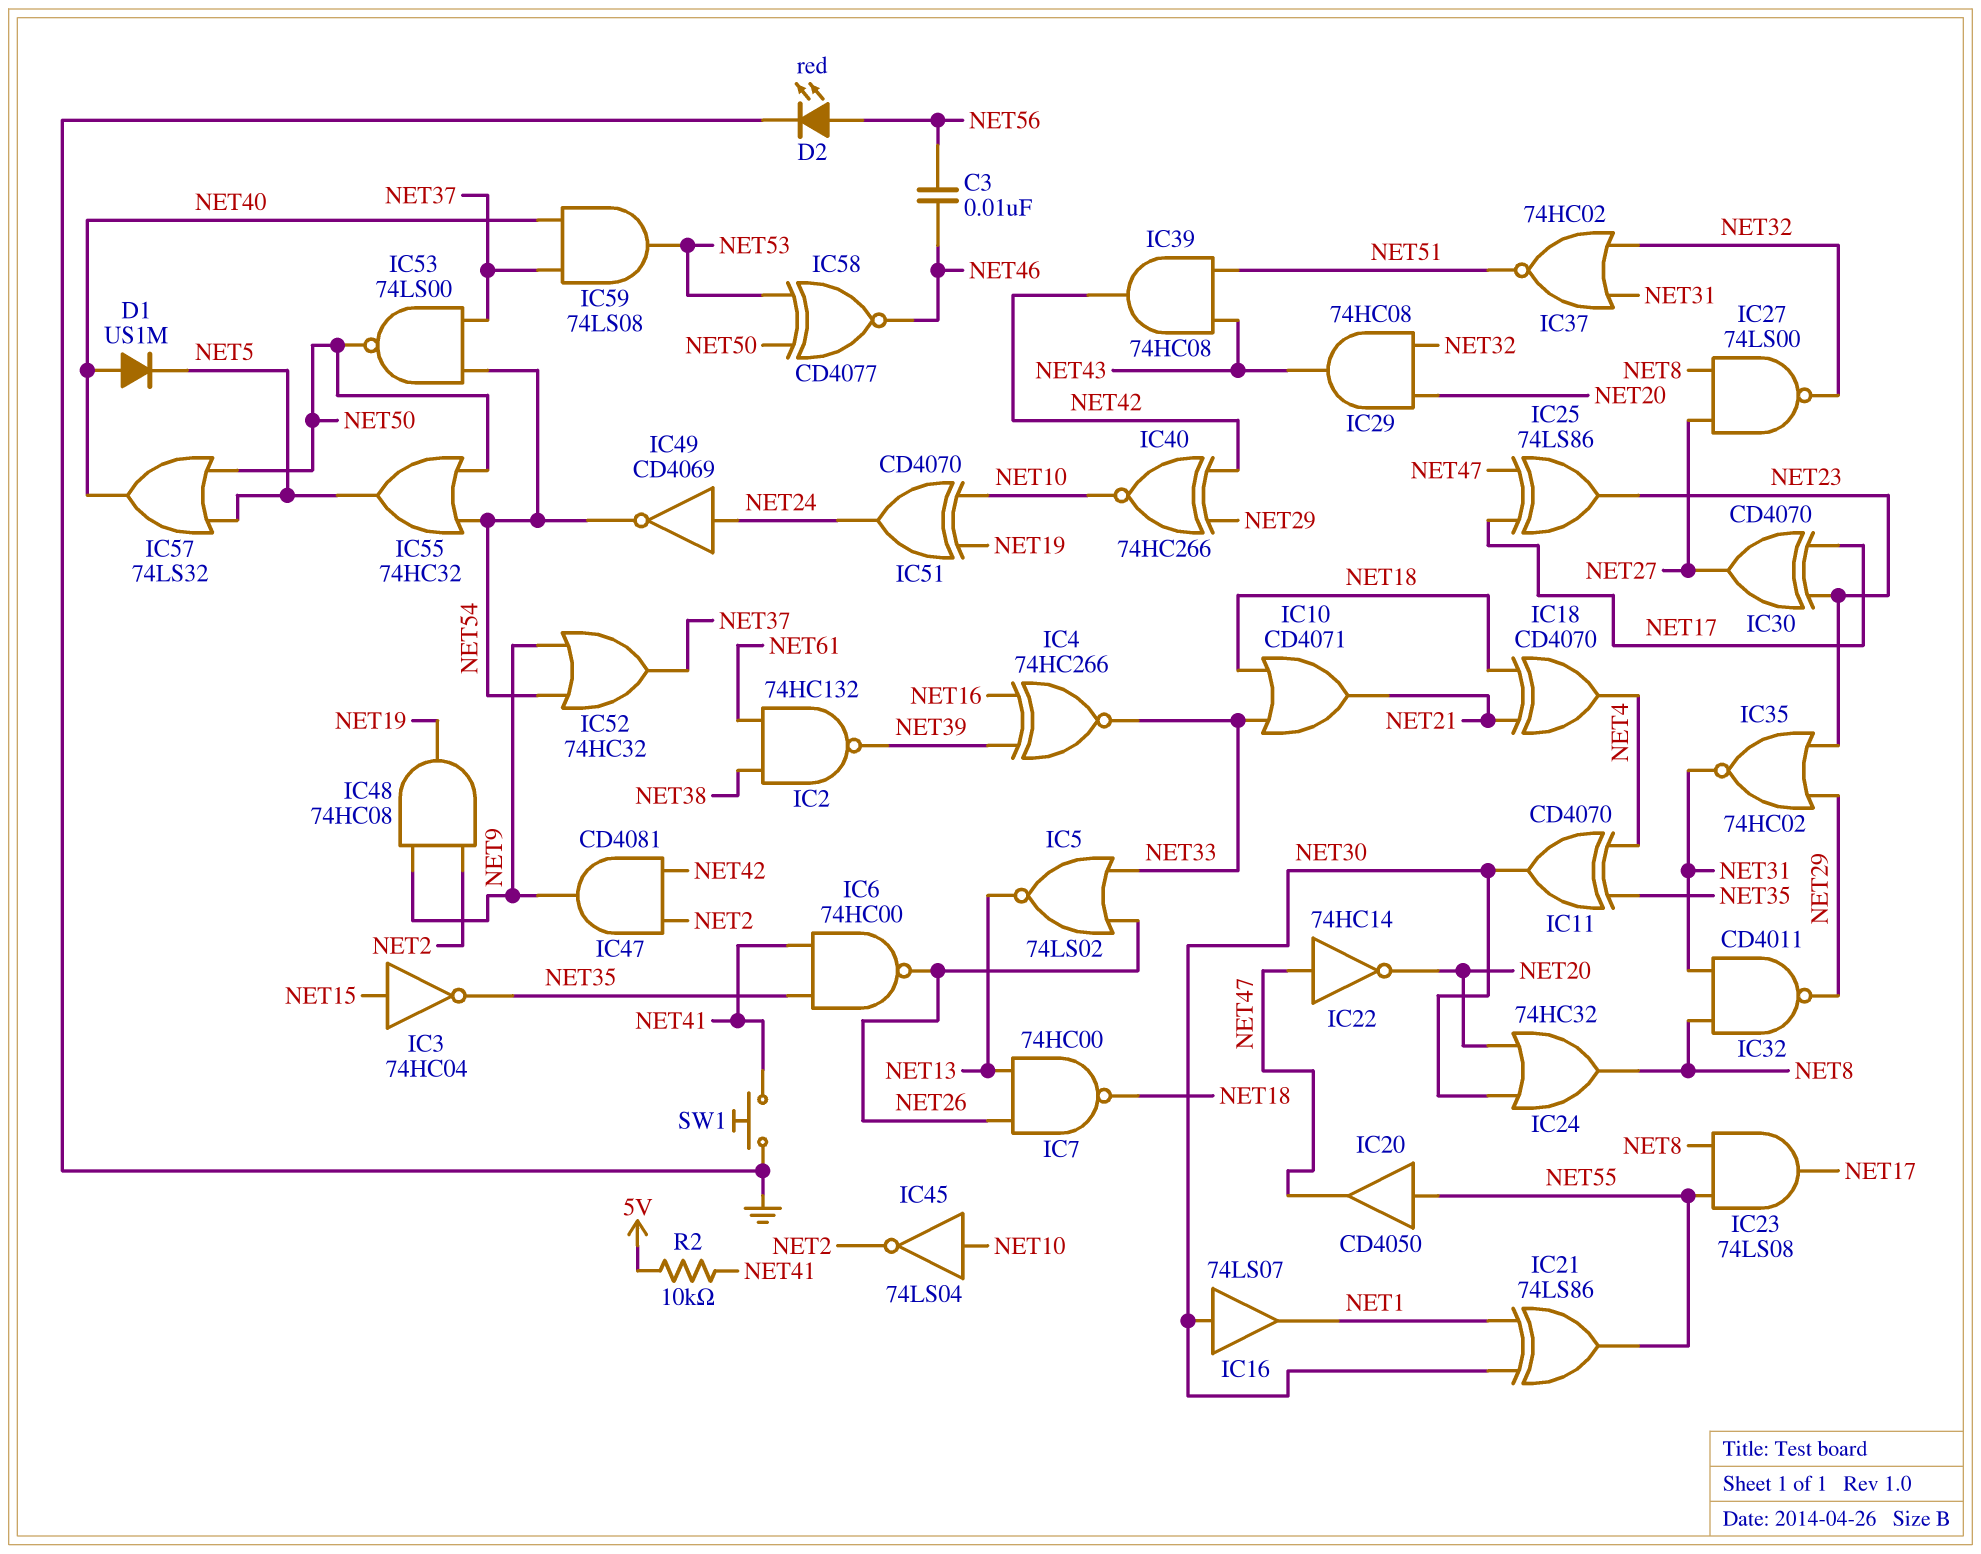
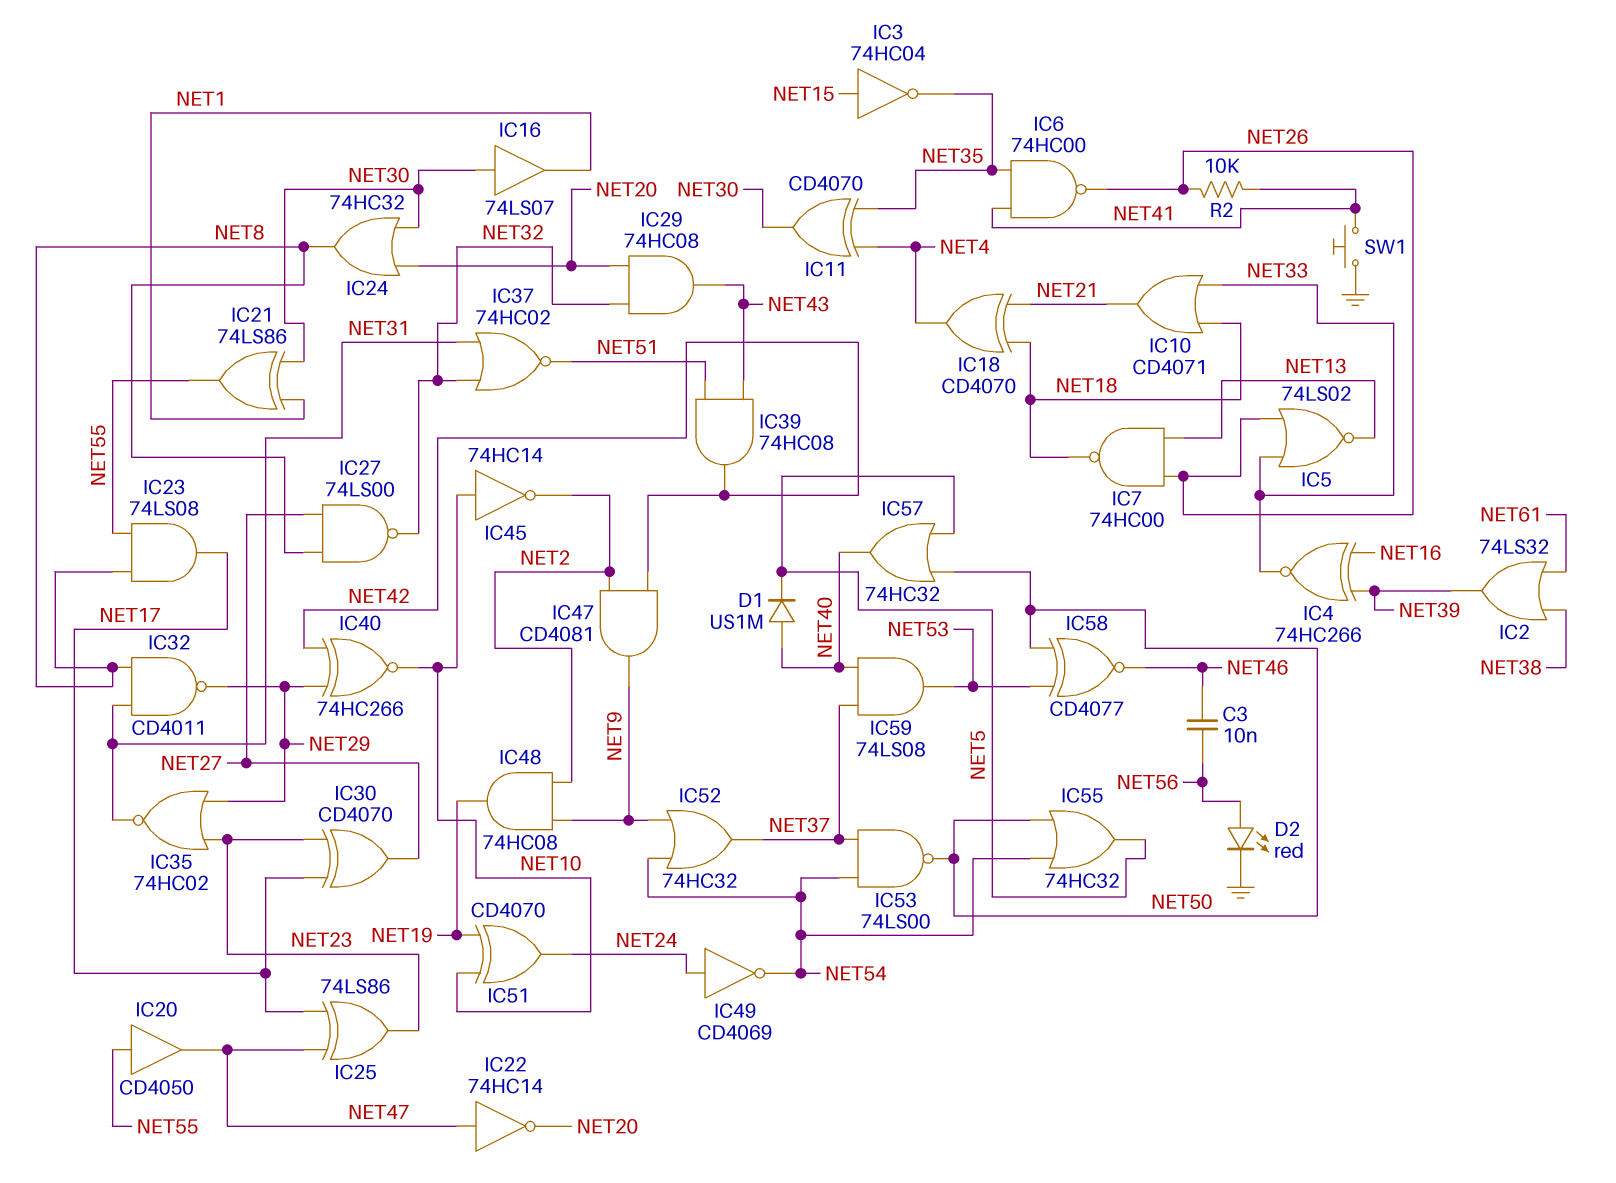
IC2: NAND 74HC132 (in NET38, in NET61, out NET39) -> OR 74LS32 (in NET38, in NET61, out NET39)
IC45: NOT 74LS04 (in NET10, out NET2) -> NOT 74HC14 (in NET10, out NET2)
IC57: OR 74LS32 (in NET5, in NET50, out NET40) -> OR 74HC32 (in NET5, in NET50, out NET40)
R2: 10k (5V, NET41) -> 10k (NET26, NET41)

